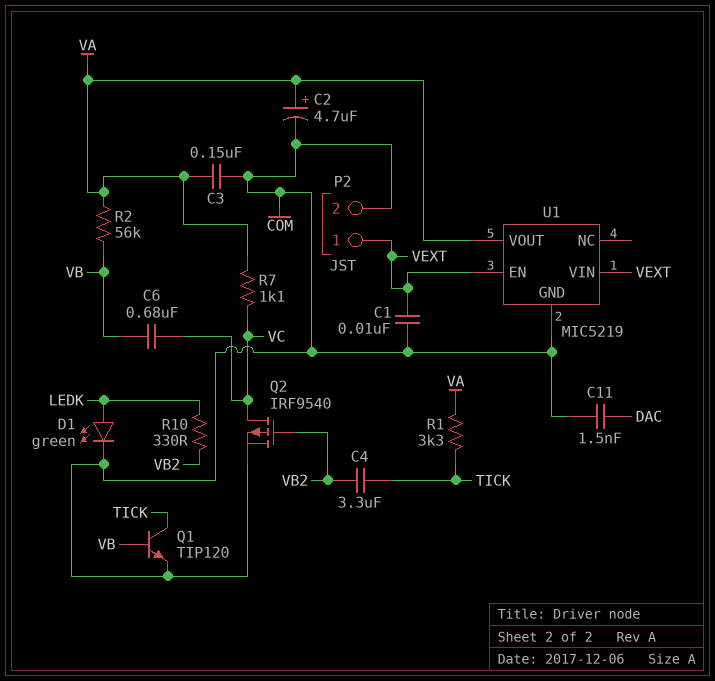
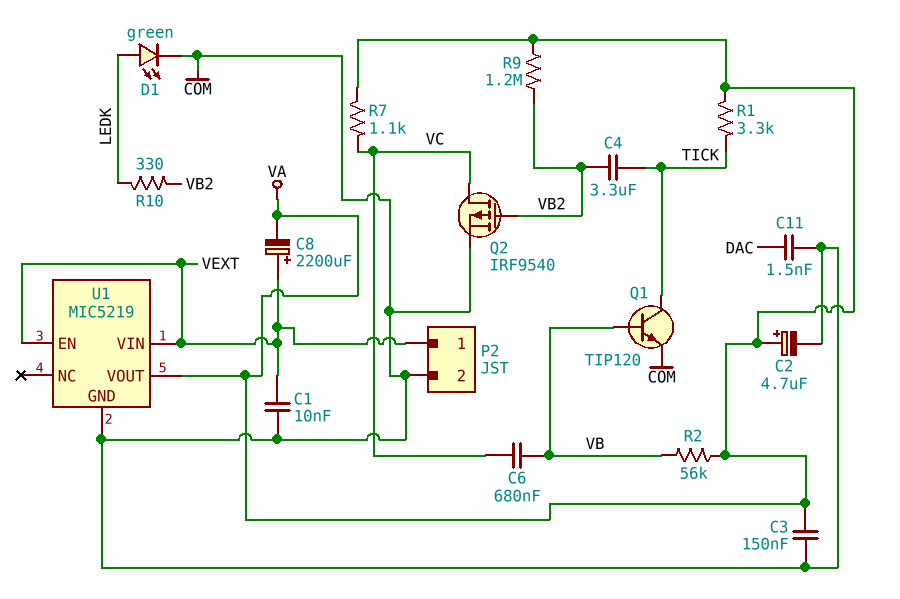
C8: none -> 2200uF (plus VEXT, minus VA)
R9: none -> 1.2M (VA, VB2)

